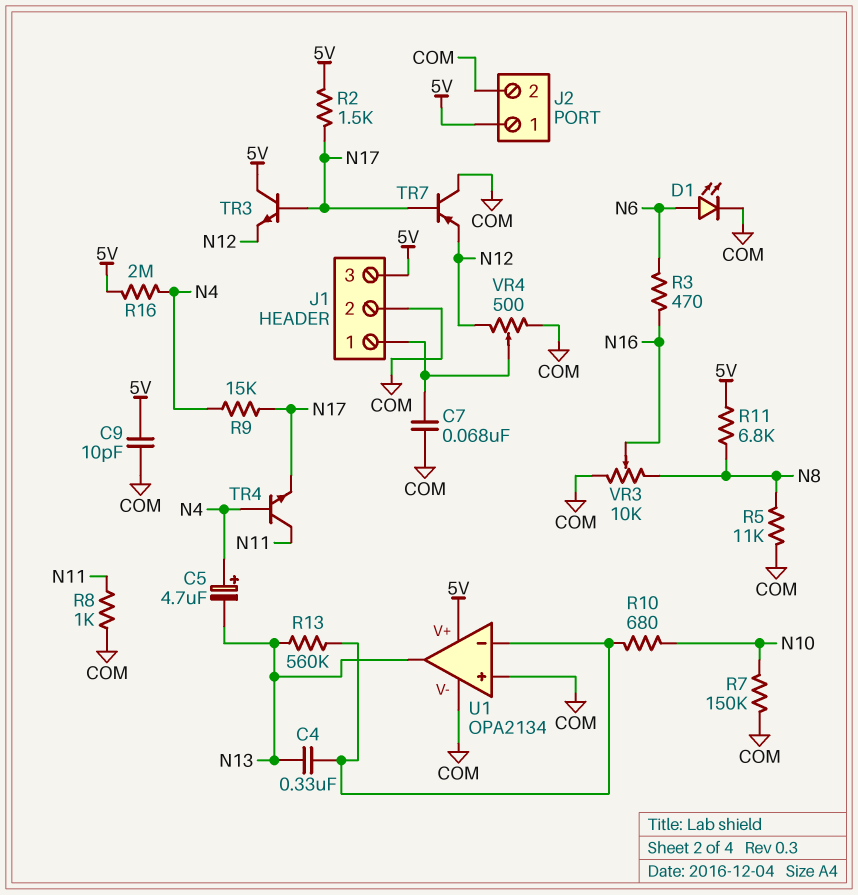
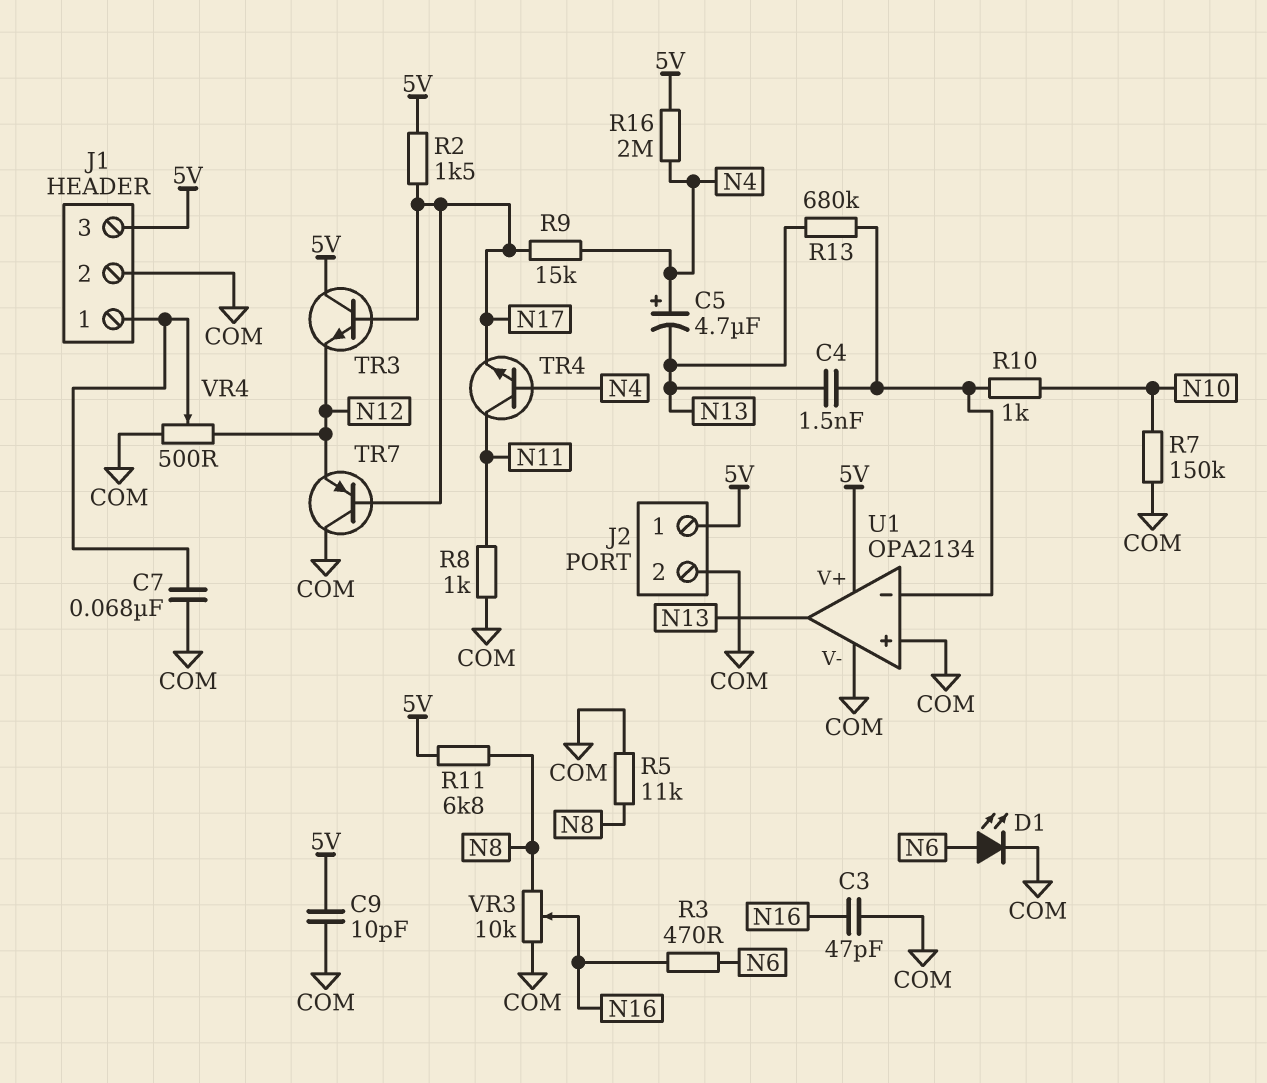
C3: none -> 47pF (COM, N16)
C4: 330nF (N13, U1/in-) -> 1.5nF (N13, U1/in-)
R10: 680 (N10, U1/in-) -> 1k (N10, U1/in-)
R13: 560k (N13, U1/in-) -> 680k (N13, U1/in-)

